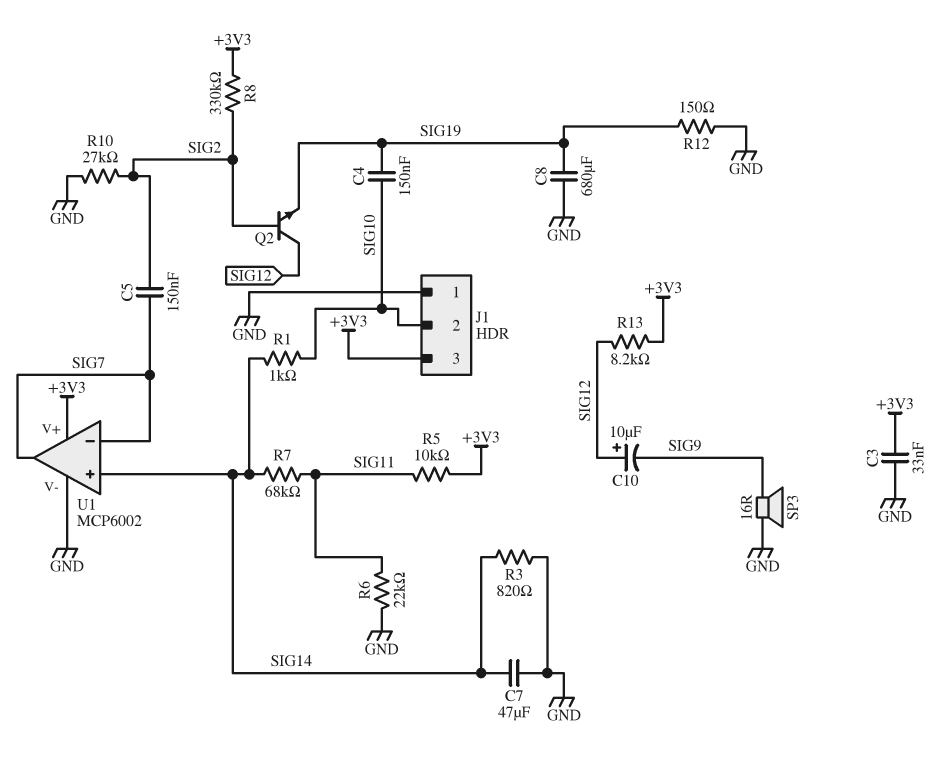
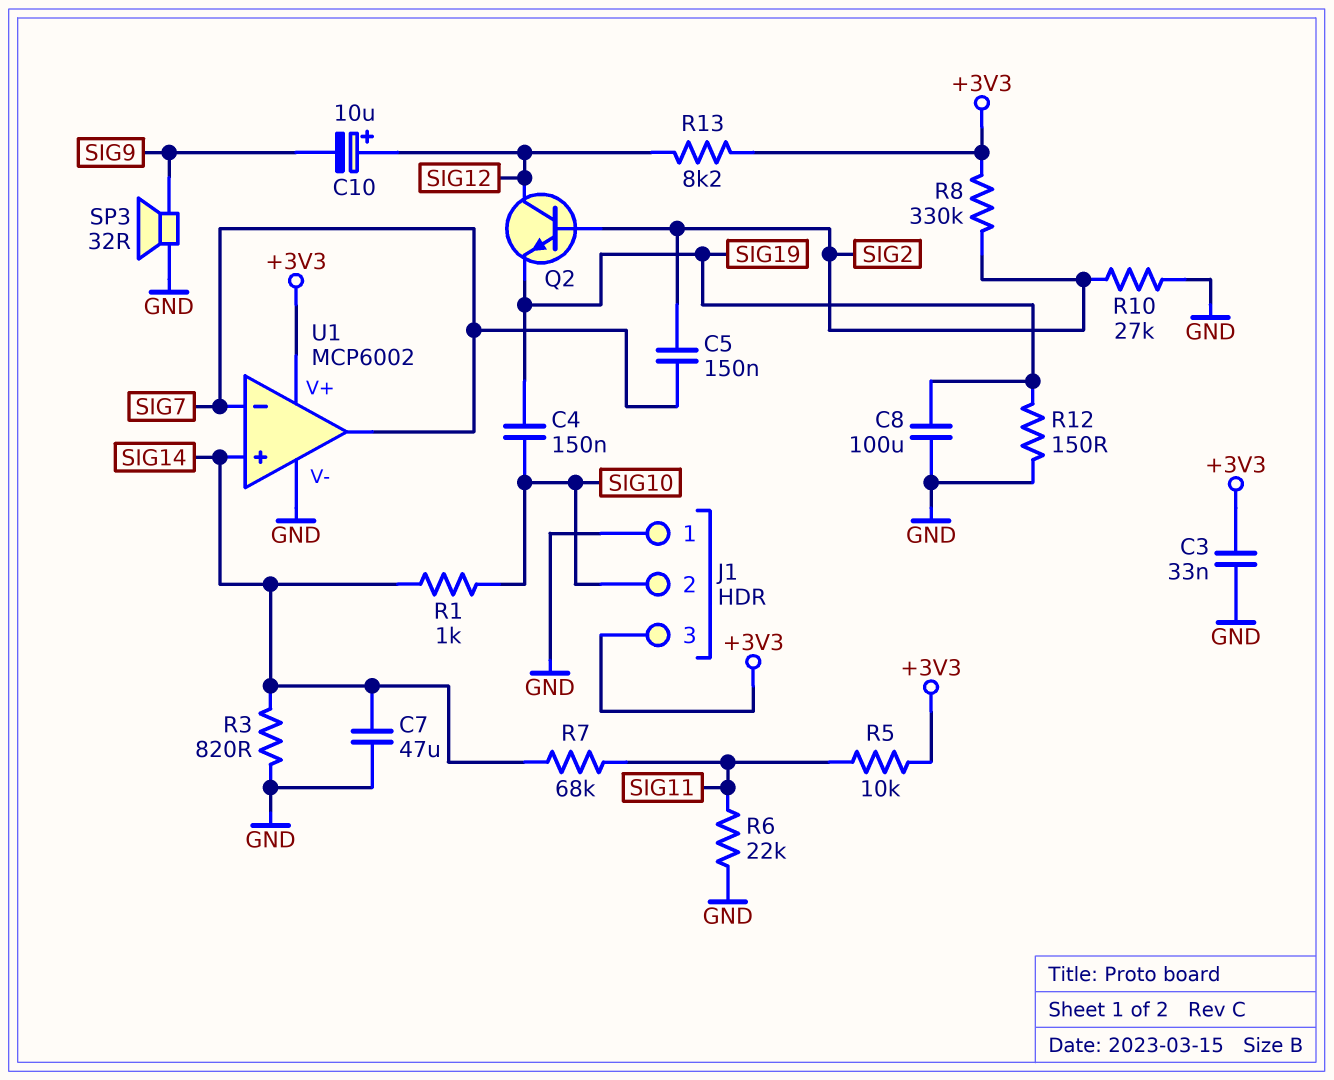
C8: 680uF (GND, SIG19) -> 100uF (GND, SIG19)
SP3: speaker 16R (GND, SIG9) -> speaker 32R (GND, SIG9)

